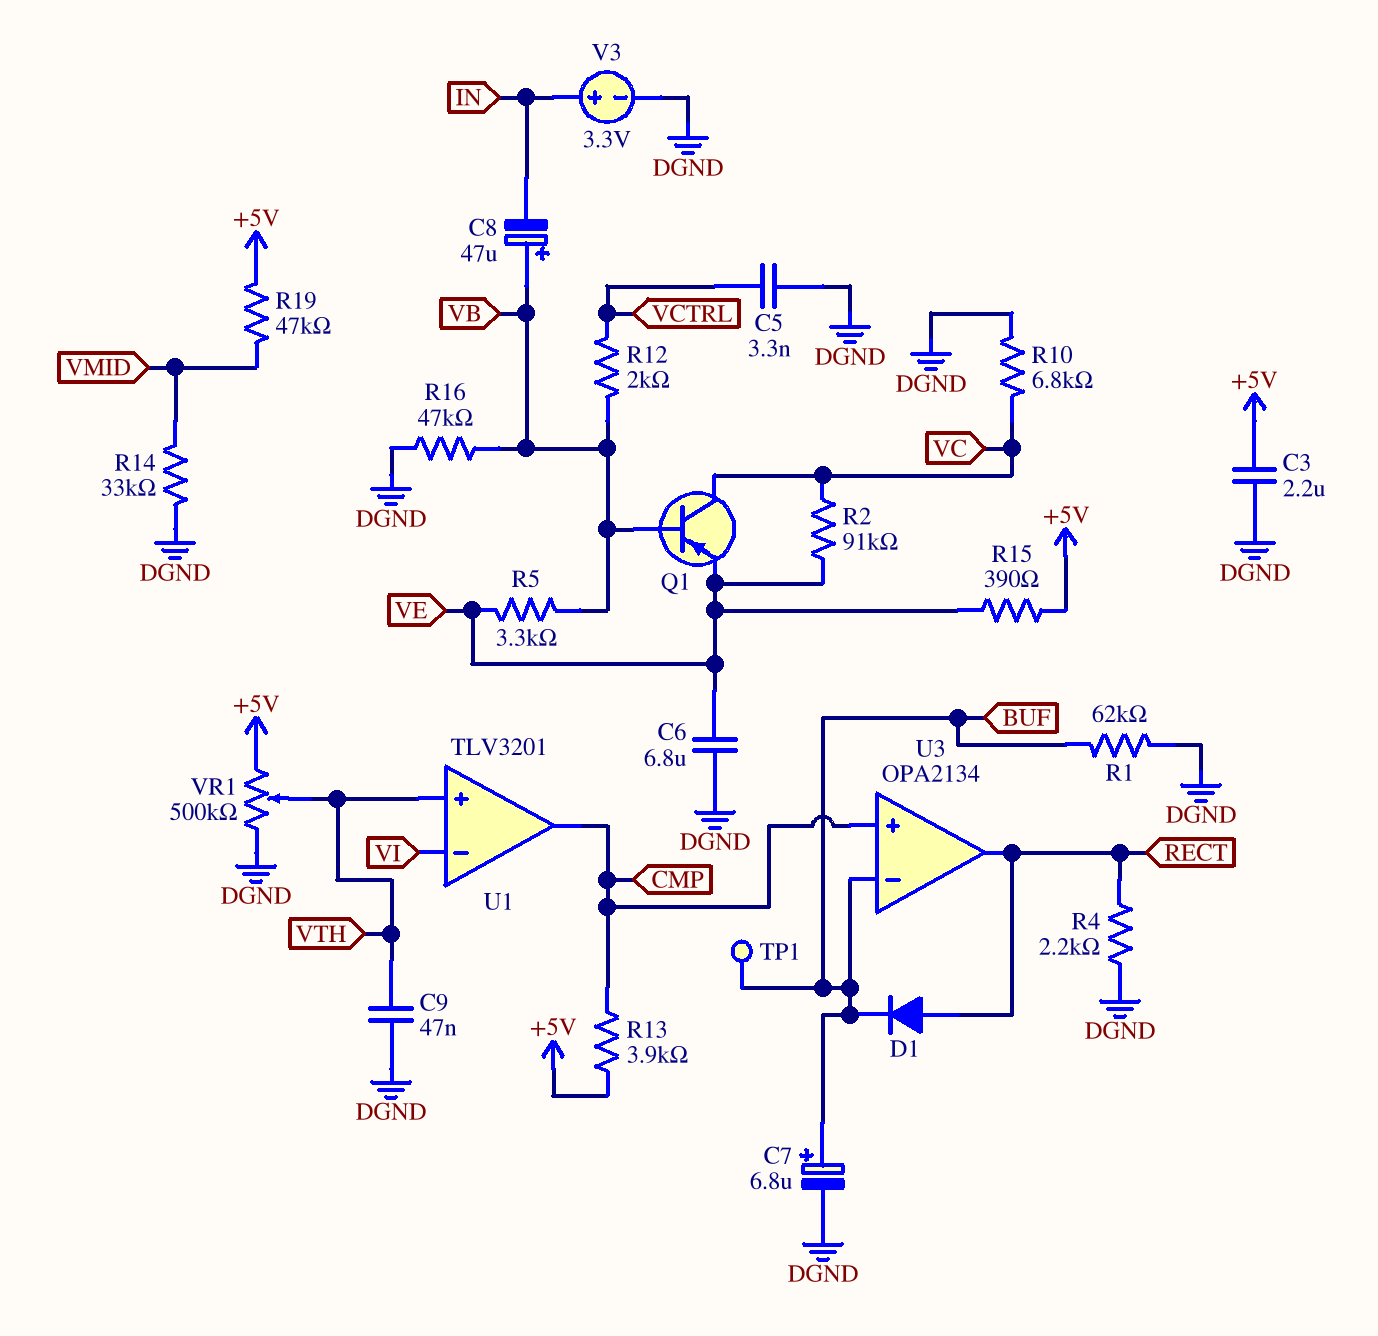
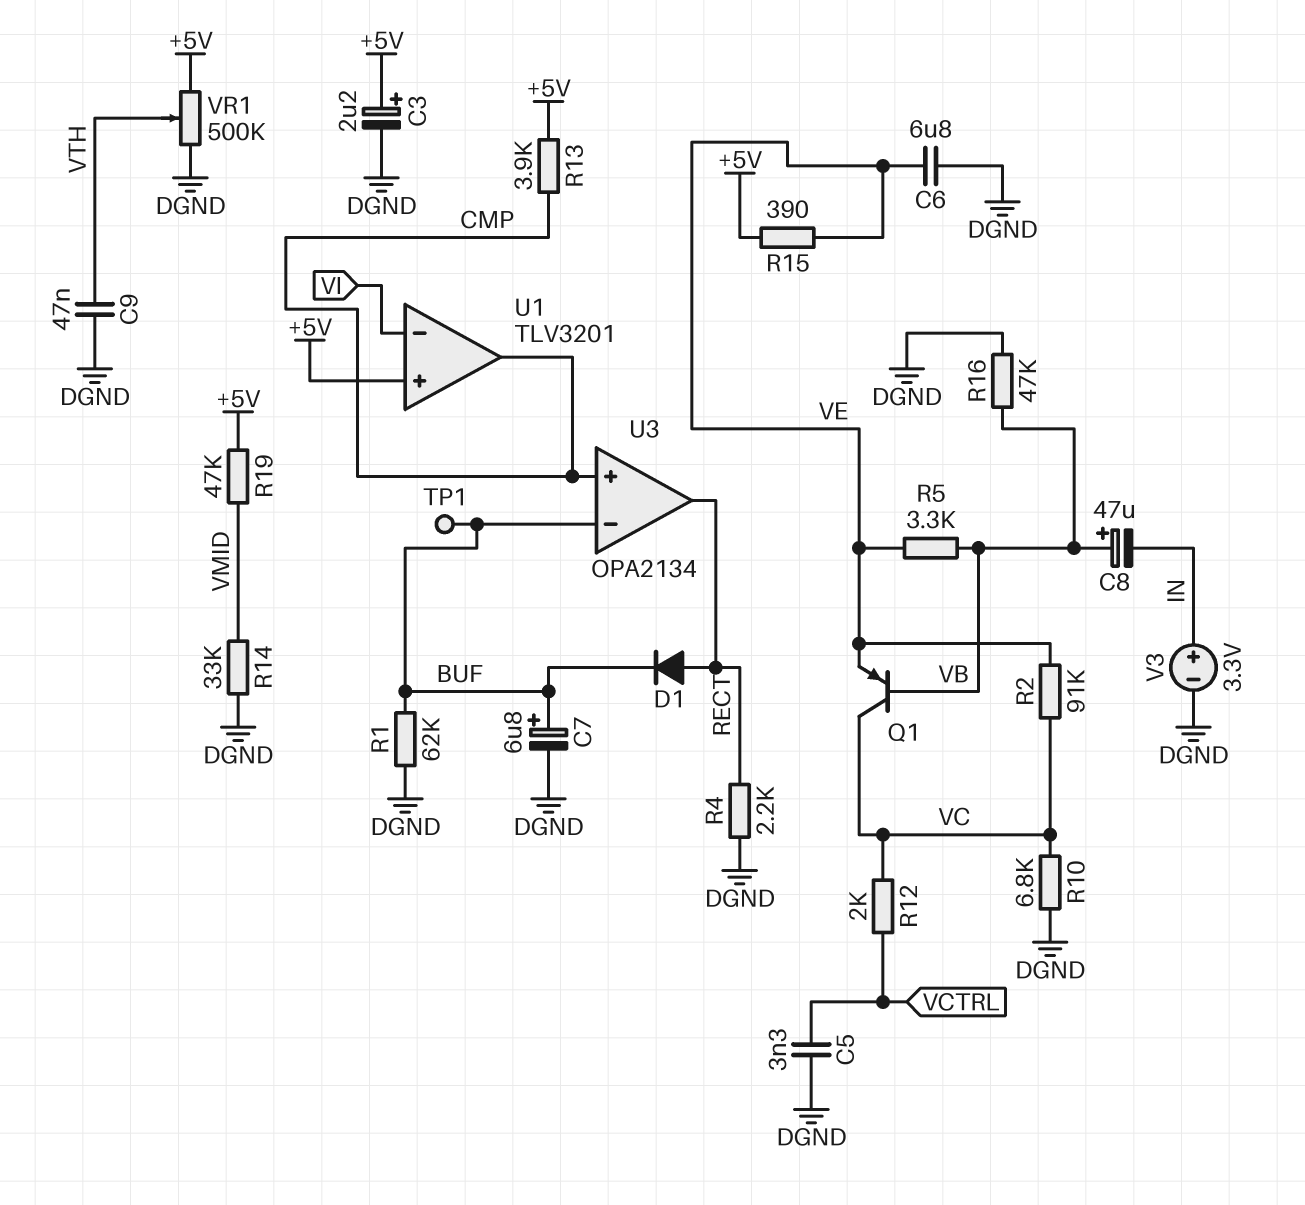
C3: 2.2uF (+5V, DGND) -> 2.2uF (plus +5V, minus DGND)
R12: 2k (VB, VCTRL) -> 2k (VC, VCTRL)
U1 pin in+: VTH -> +5V

